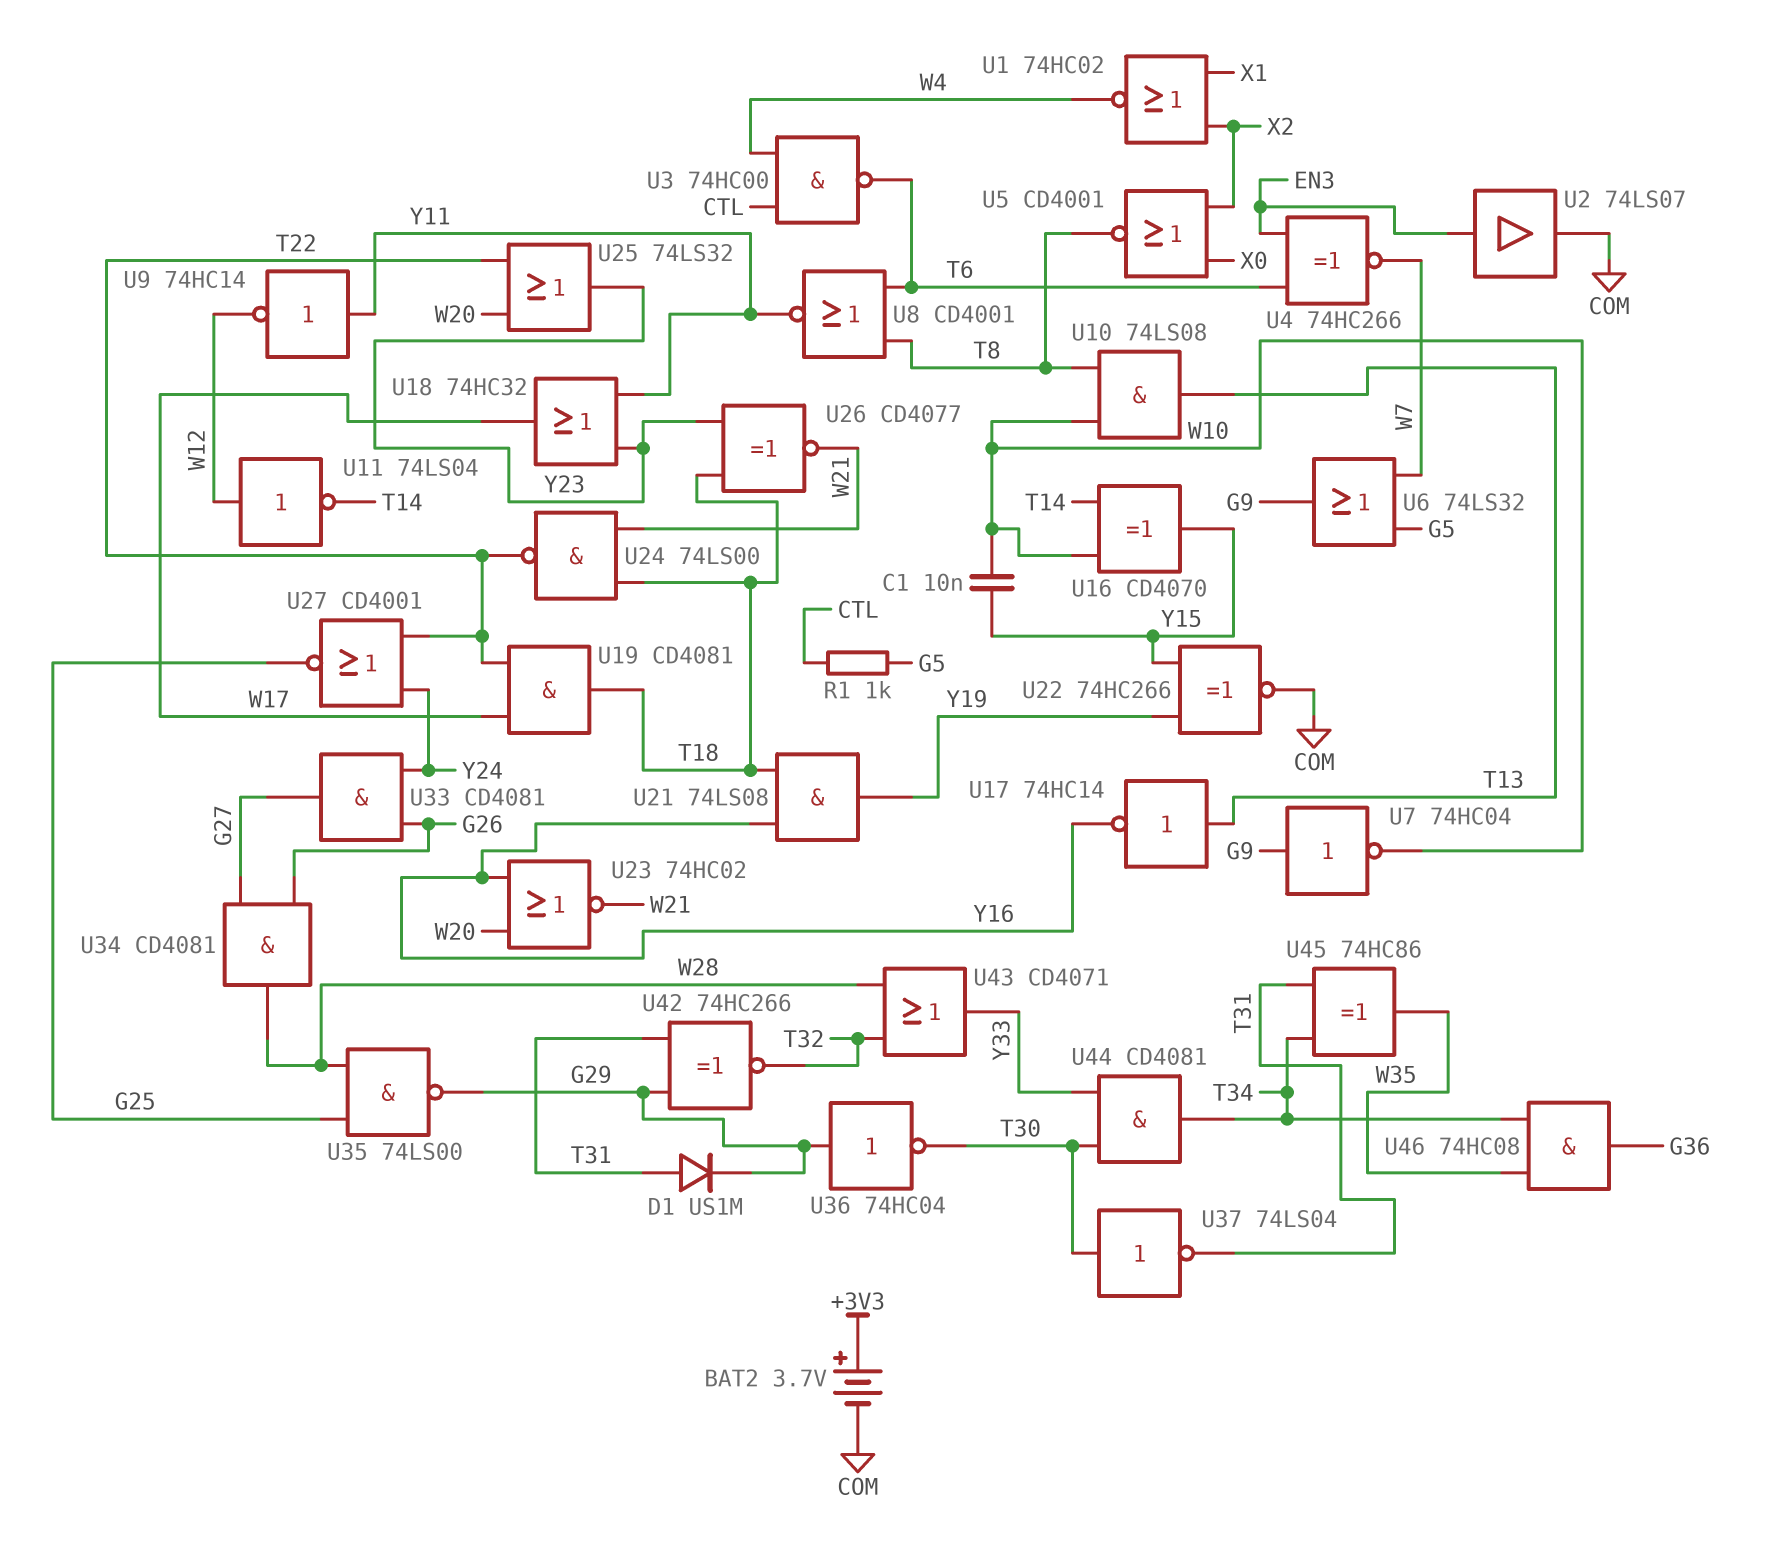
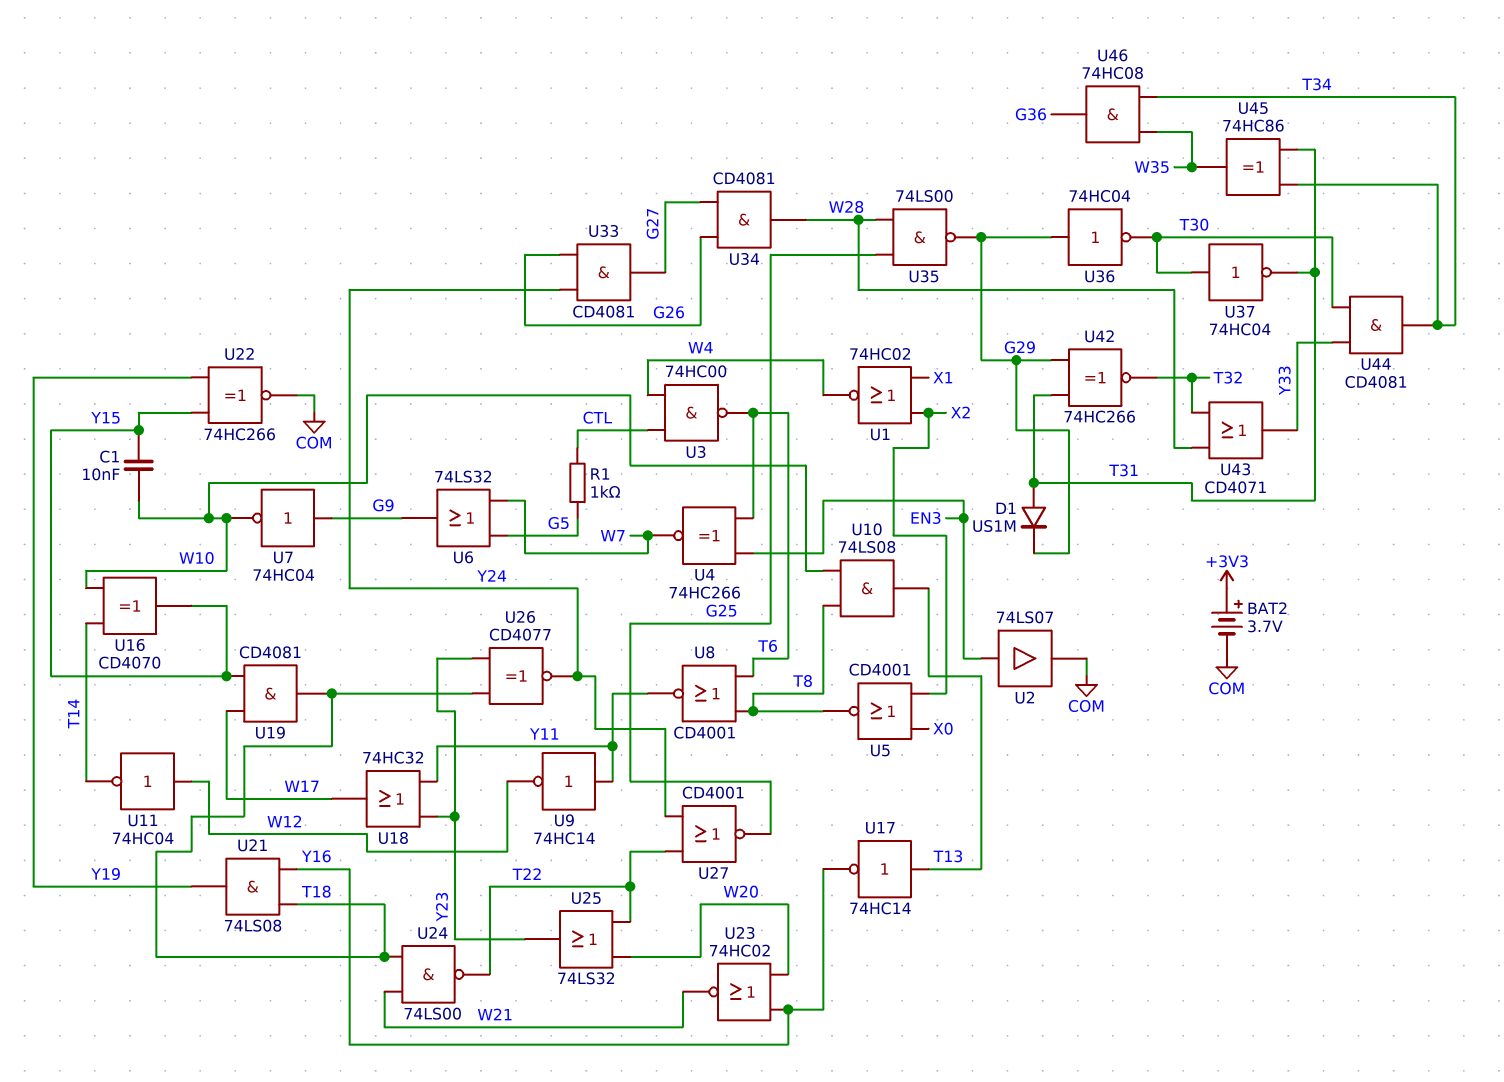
U11: NOT 74LS04 (in W12, out T14) -> NOT 74HC04 (in W12, out T14)
U19: AND CD4081 (in T22, in W17, out T18) -> AND CD4081 (in W17, in Y15, out T18)
U26: XNOR CD4077 (in T18, in Y23, out W21) -> XNOR CD4077 (in T18, in Y23, out Y24)
U37: NOT 74LS04 (in T30, out T31) -> NOT 74HC04 (in T30, out T31)

